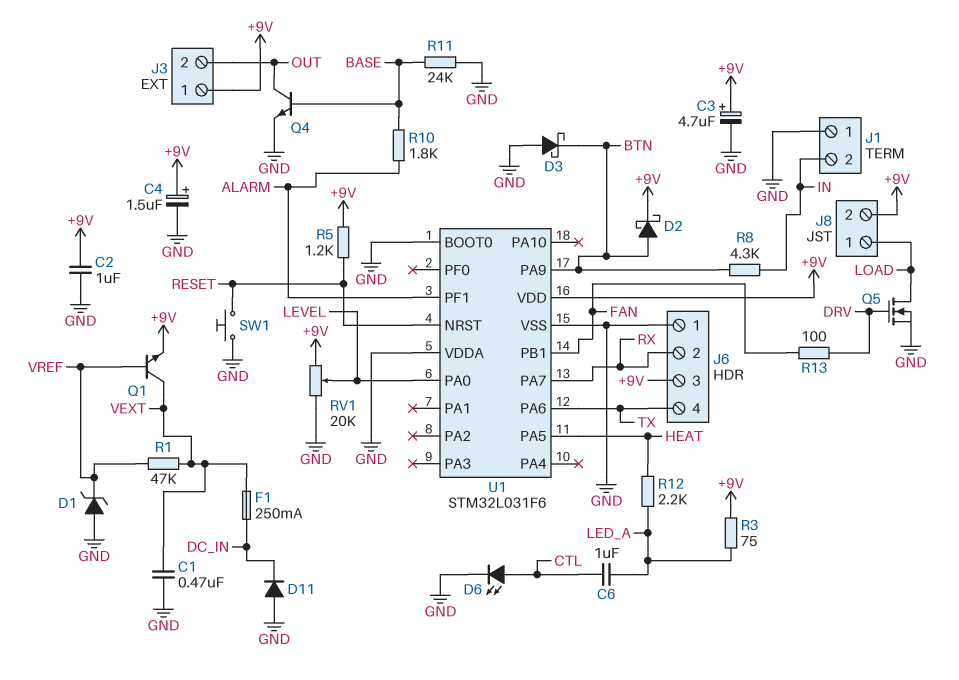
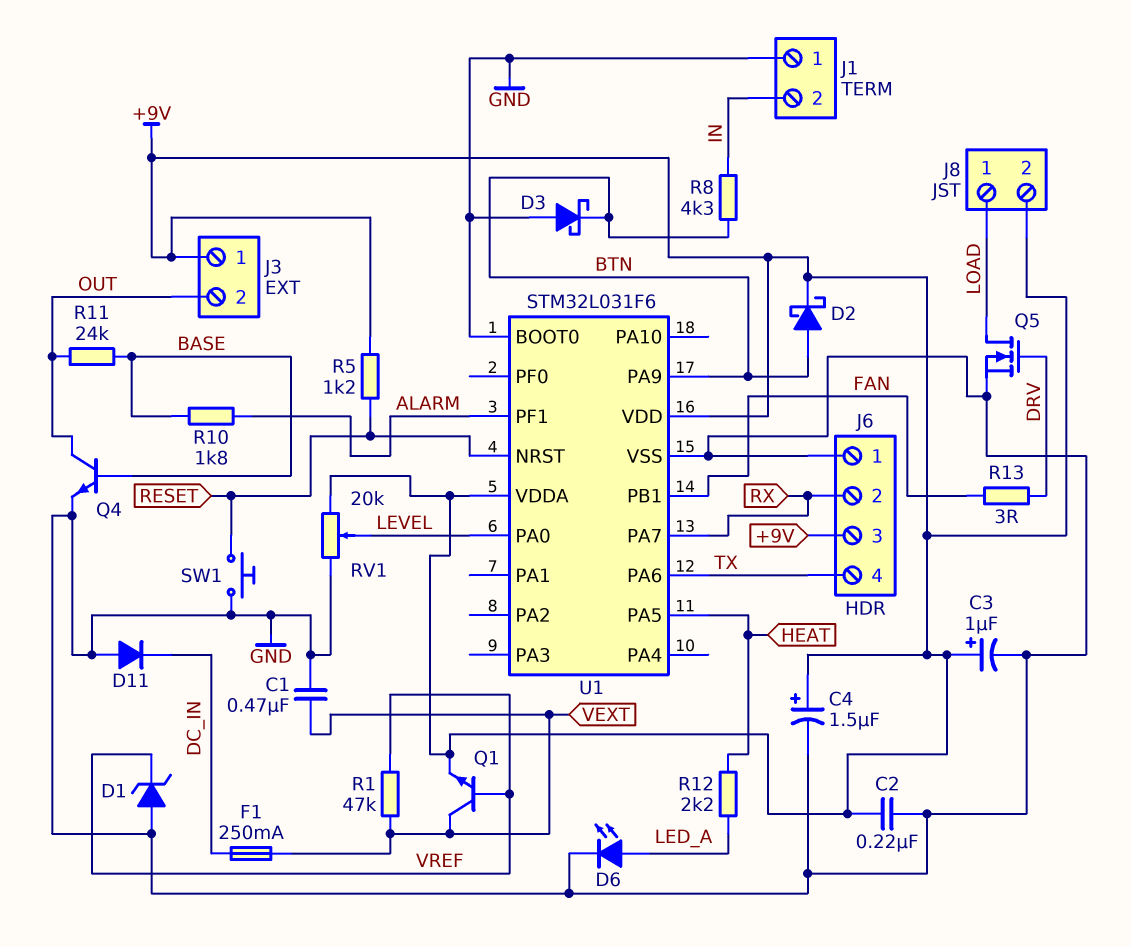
C2: 1uF (+9V, GND) -> 220nF (+9V, GND)
C3: 4.7uF (plus +9V, minus GND) -> 1uF (plus +9V, minus GND)
C6: 1uF (CTL, LED_A) -> none
D6: LED (A CTL, K GND) -> LED (A LED_A, K GND)
R3: 75 (+9V, LED_A) -> none
R11: 24k (BASE, GND) -> 24k (BASE, OUT)
R13: 100 (DRV, FAN) -> 3 (DRV, FAN)
U1 pin VDDA: GND -> +9V

